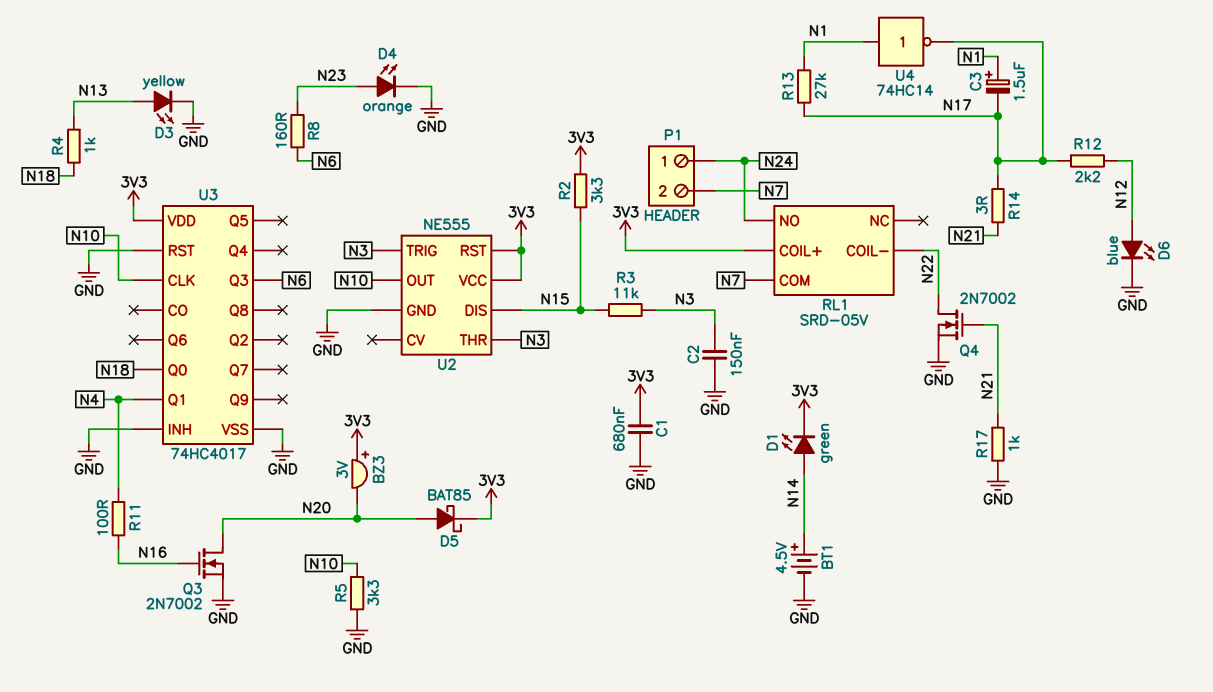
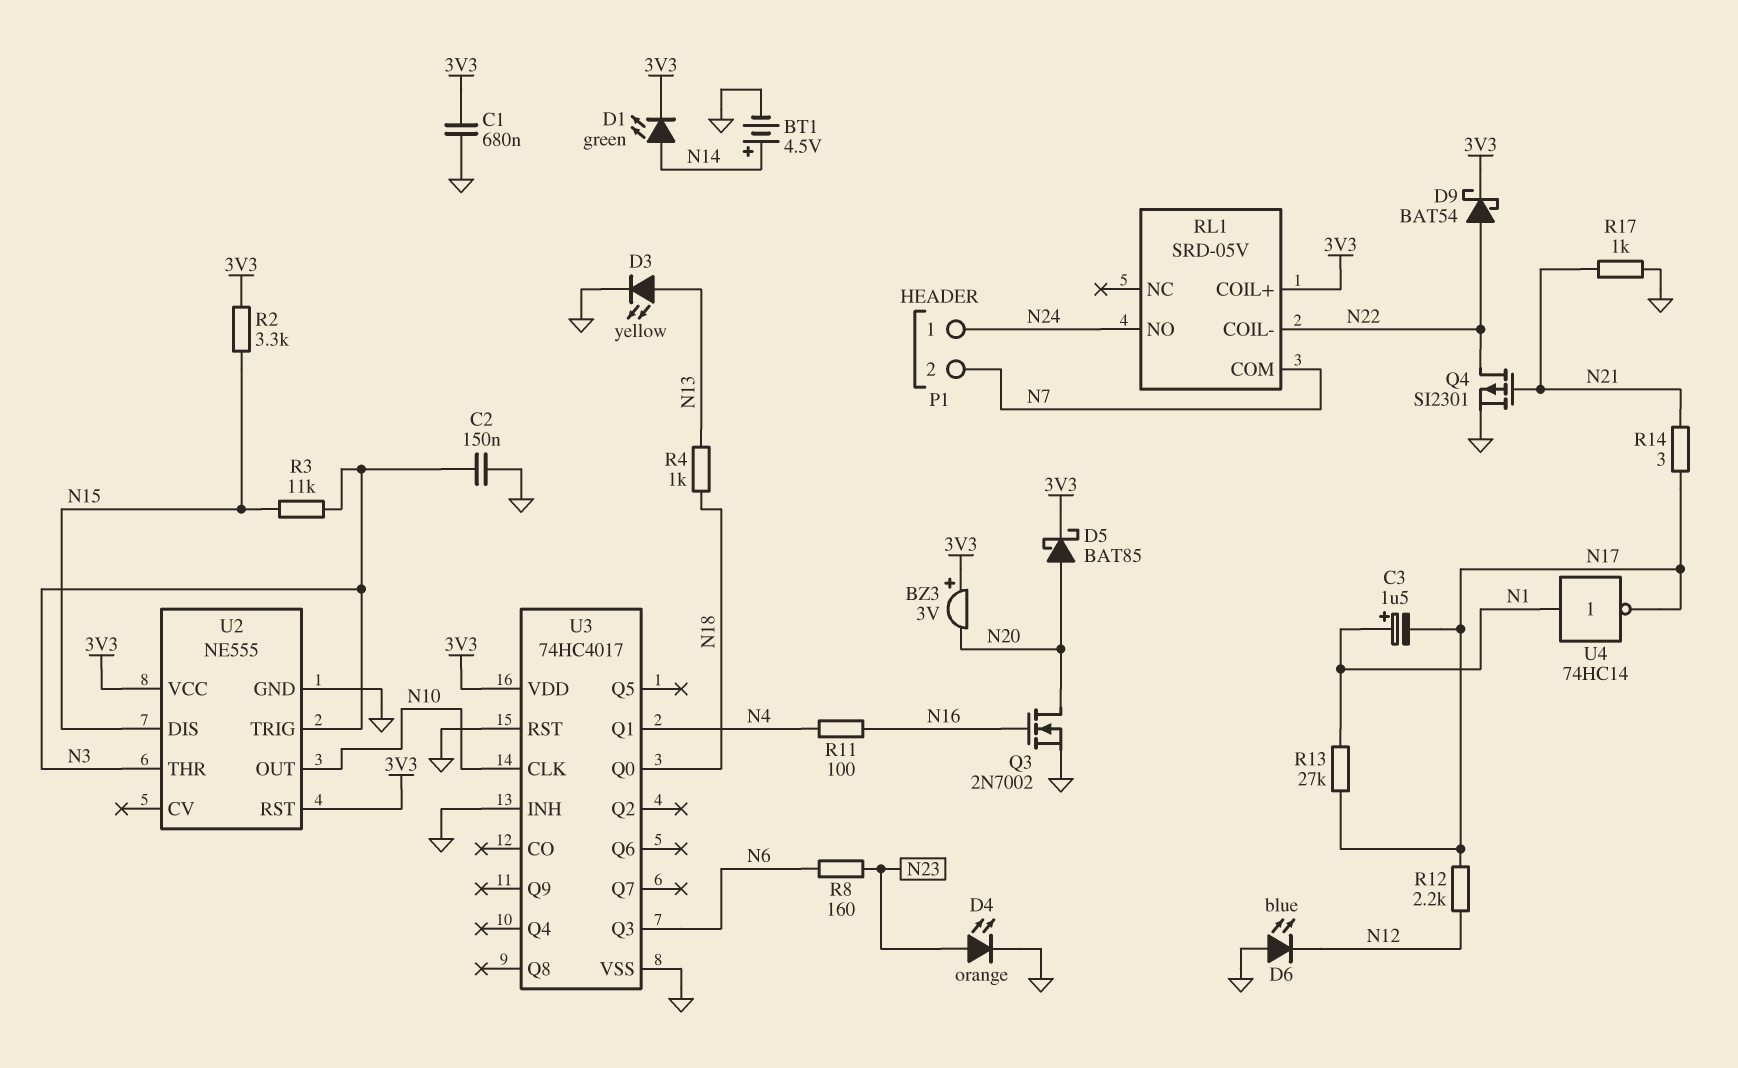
D6: LED blue (A N12, K GND) -> LED blue (A GND, K N12)
D9: none -> schottky BAT54 (A N22, K 3V3)
Q4: NMOS 2N7002 (G N21, D N22, S GND) -> PMOS SI2301 (G N21, D N22, S GND)
R5: 3.3k (GND, N10) -> none

